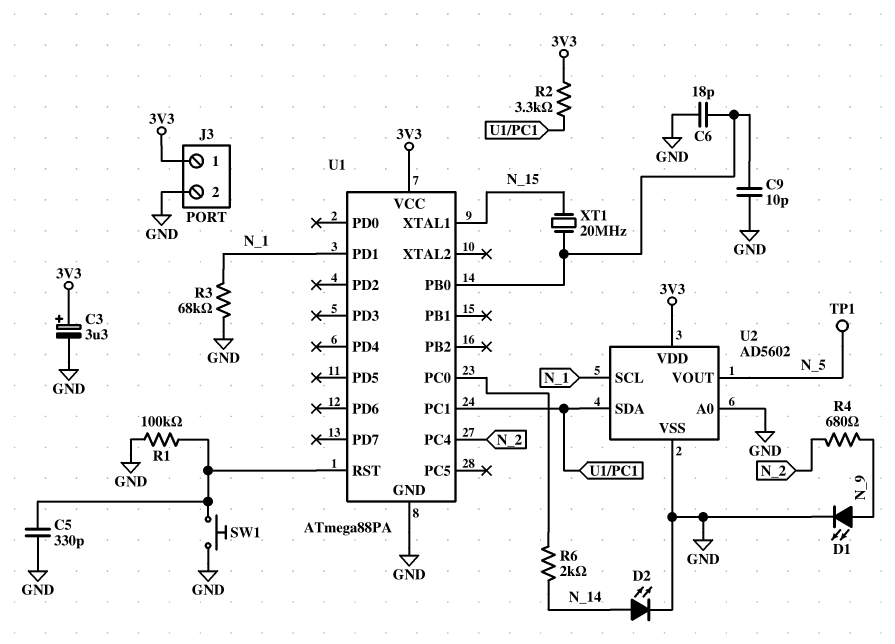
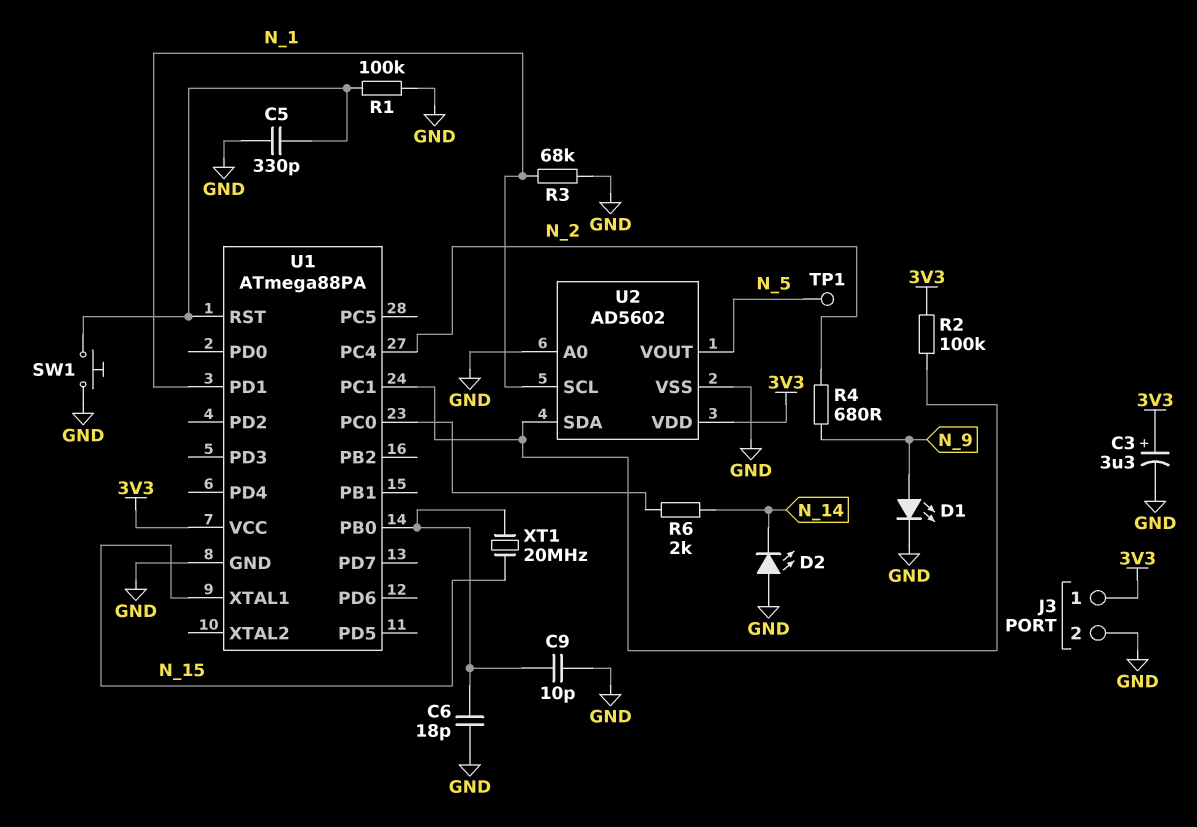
D2: LED (A N_14, K GND) -> LED (A GND, K N_14)
R2: 3.3k (3V3, U1/PC1) -> 100k (3V3, U1/PC1)

